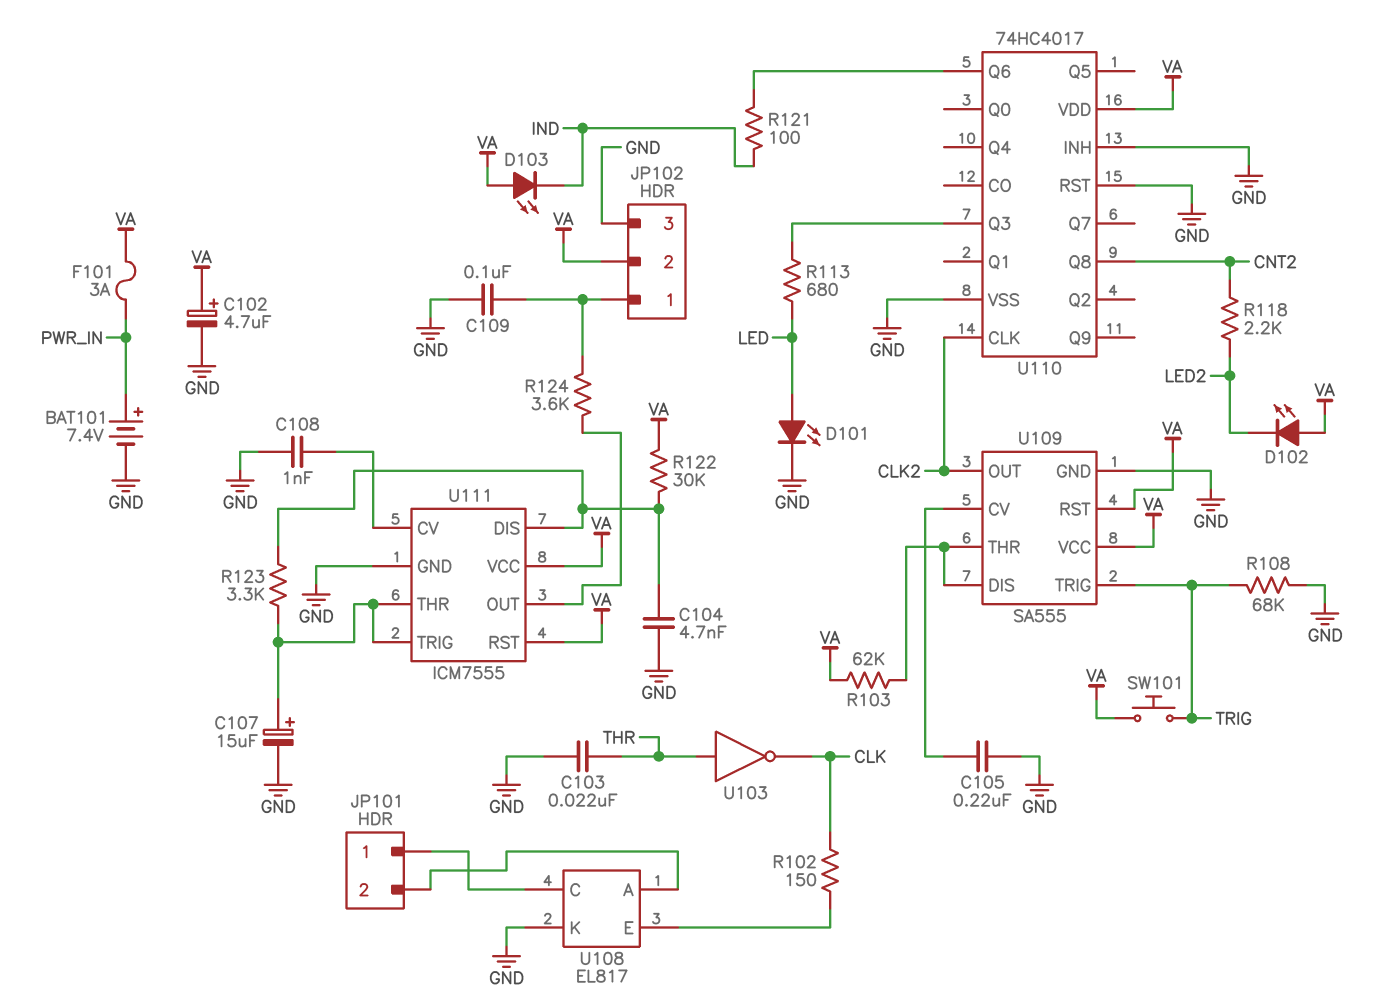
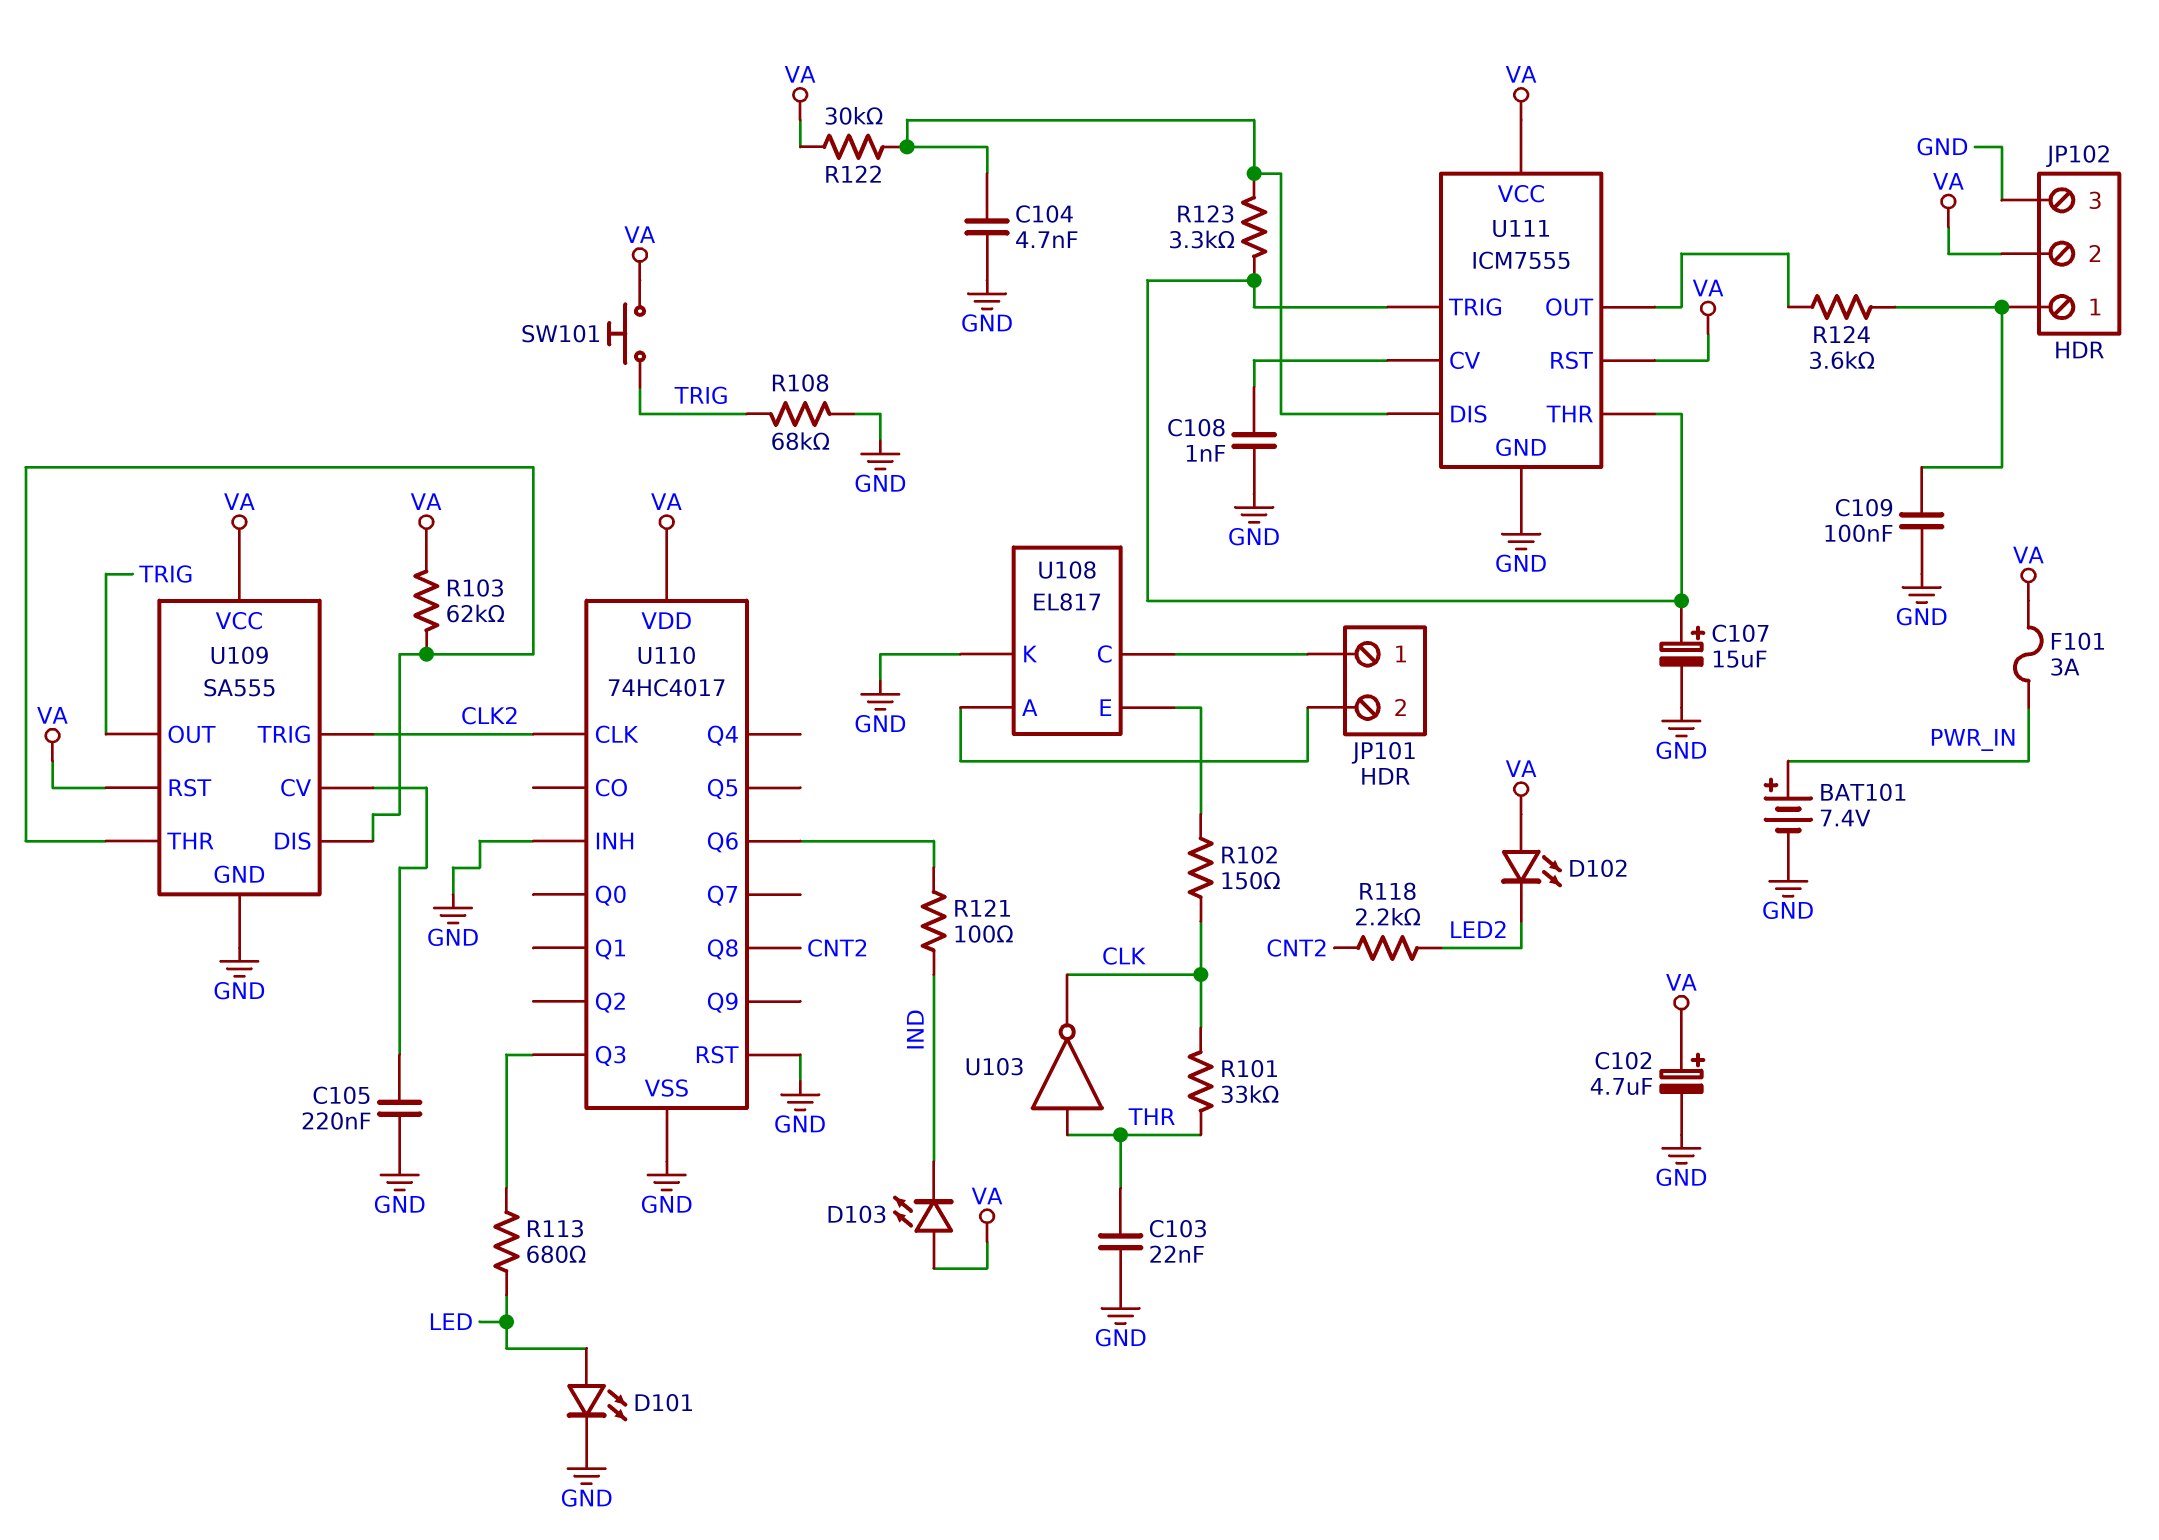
R101: none -> 33k (CLK, THR)
U109 pin OUT: CLK2 -> TRIG
U109 pin TRIG: TRIG -> CLK2

